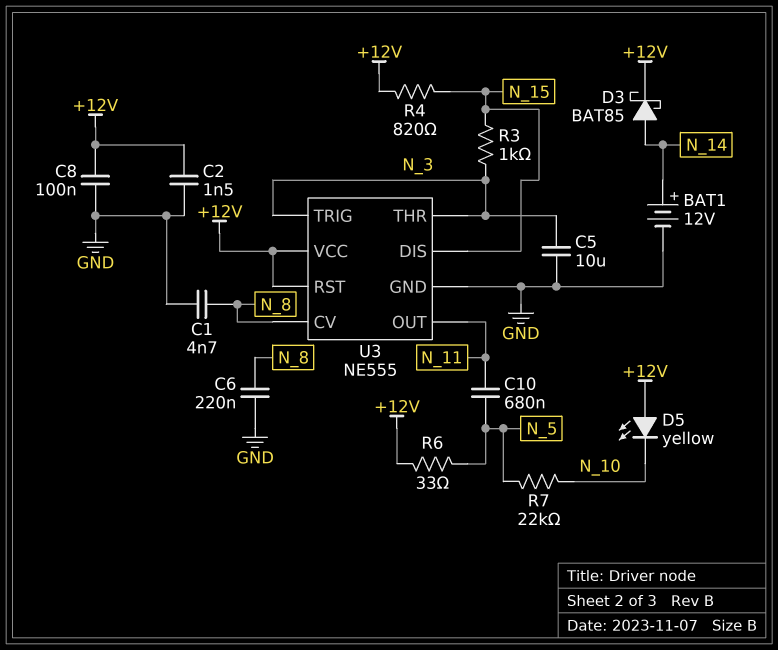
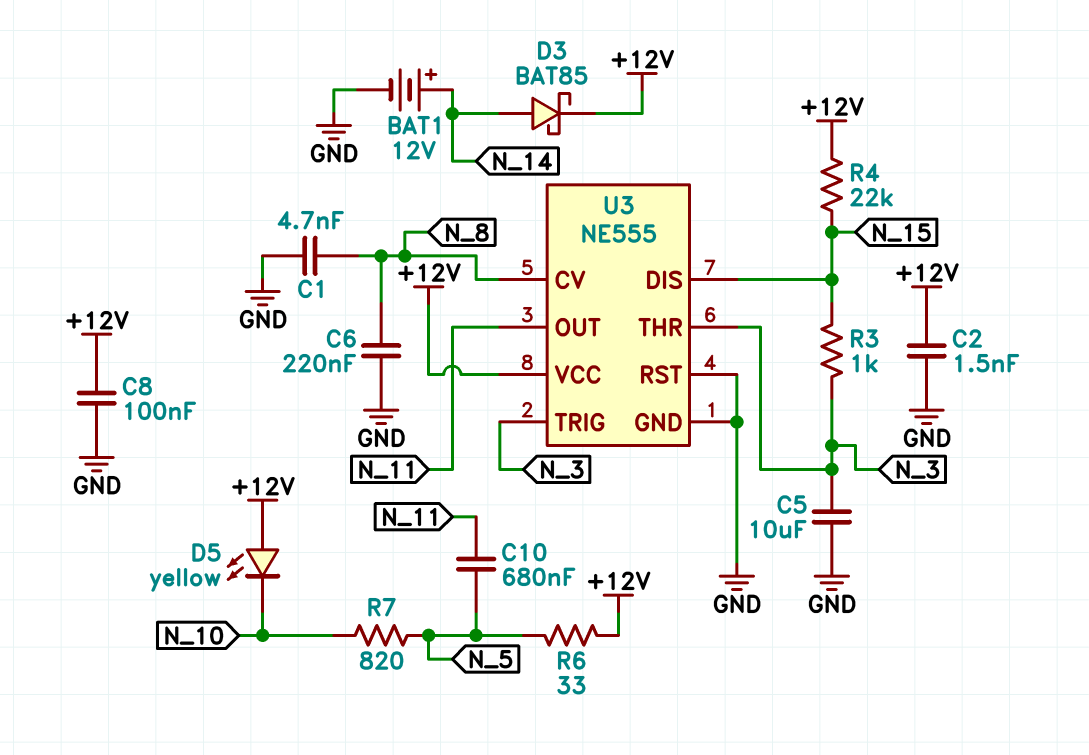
R4: 820 (+12V, N_15) -> 22k (+12V, N_15)
R7: 22k (N_5, N_10) -> 820 (N_5, N_10)
U3 pin RST: +12V -> GND

